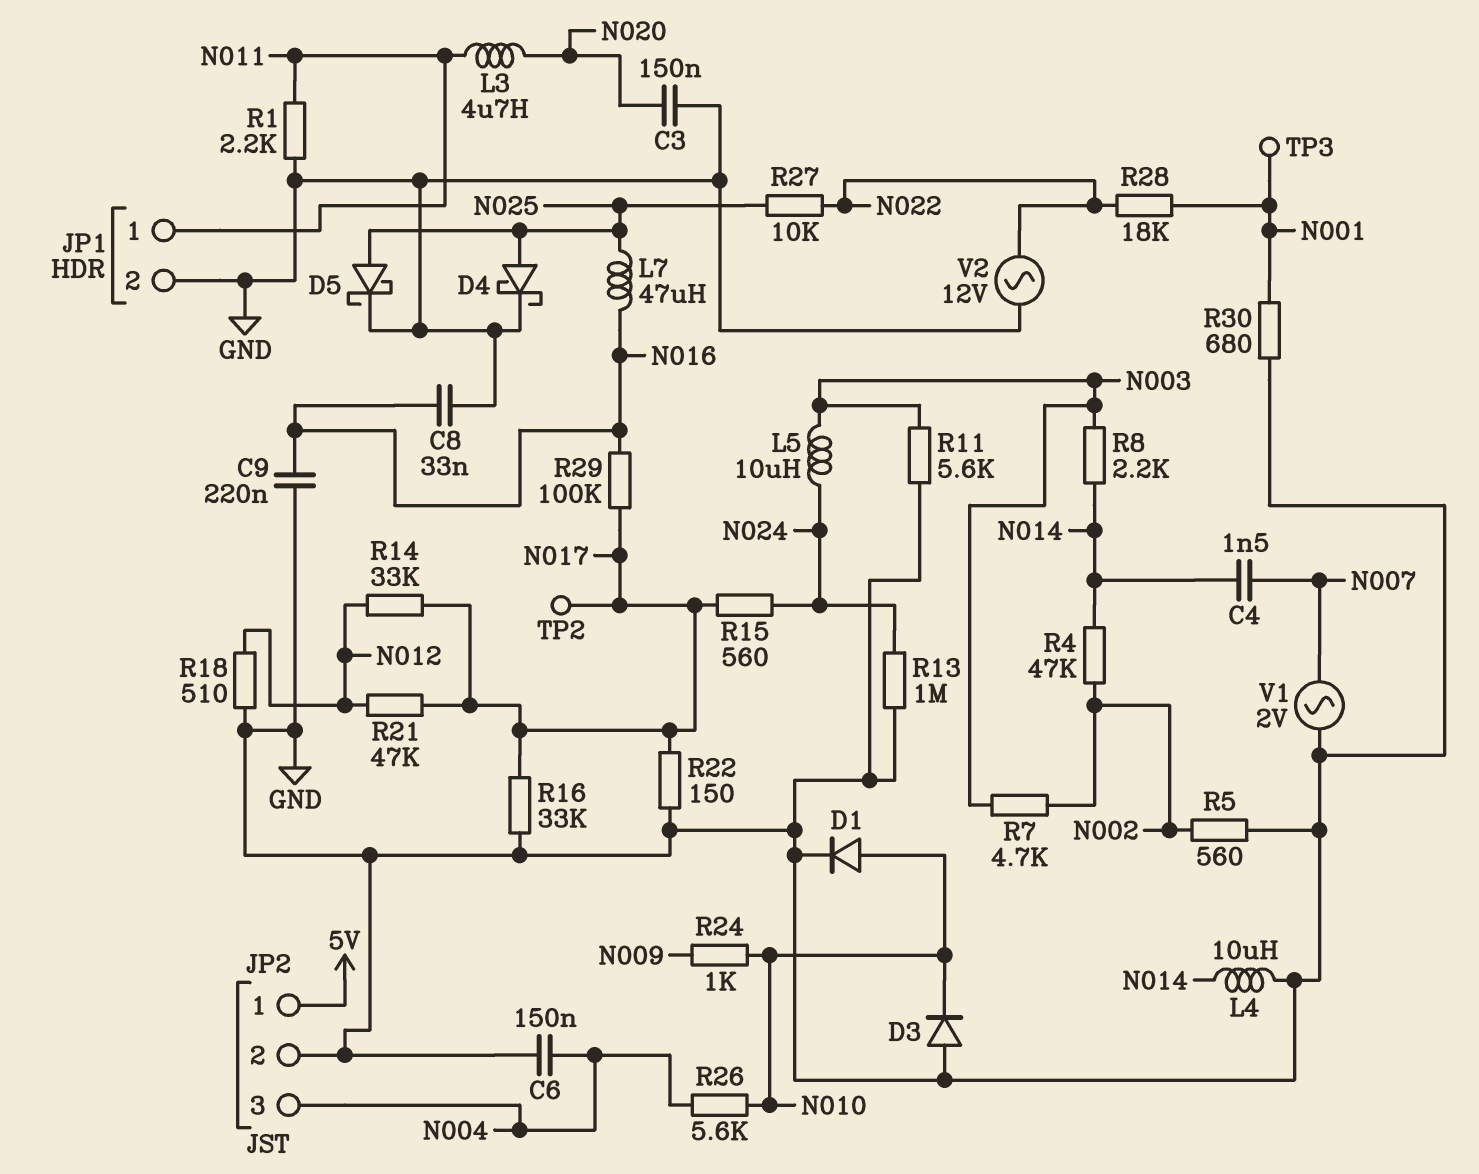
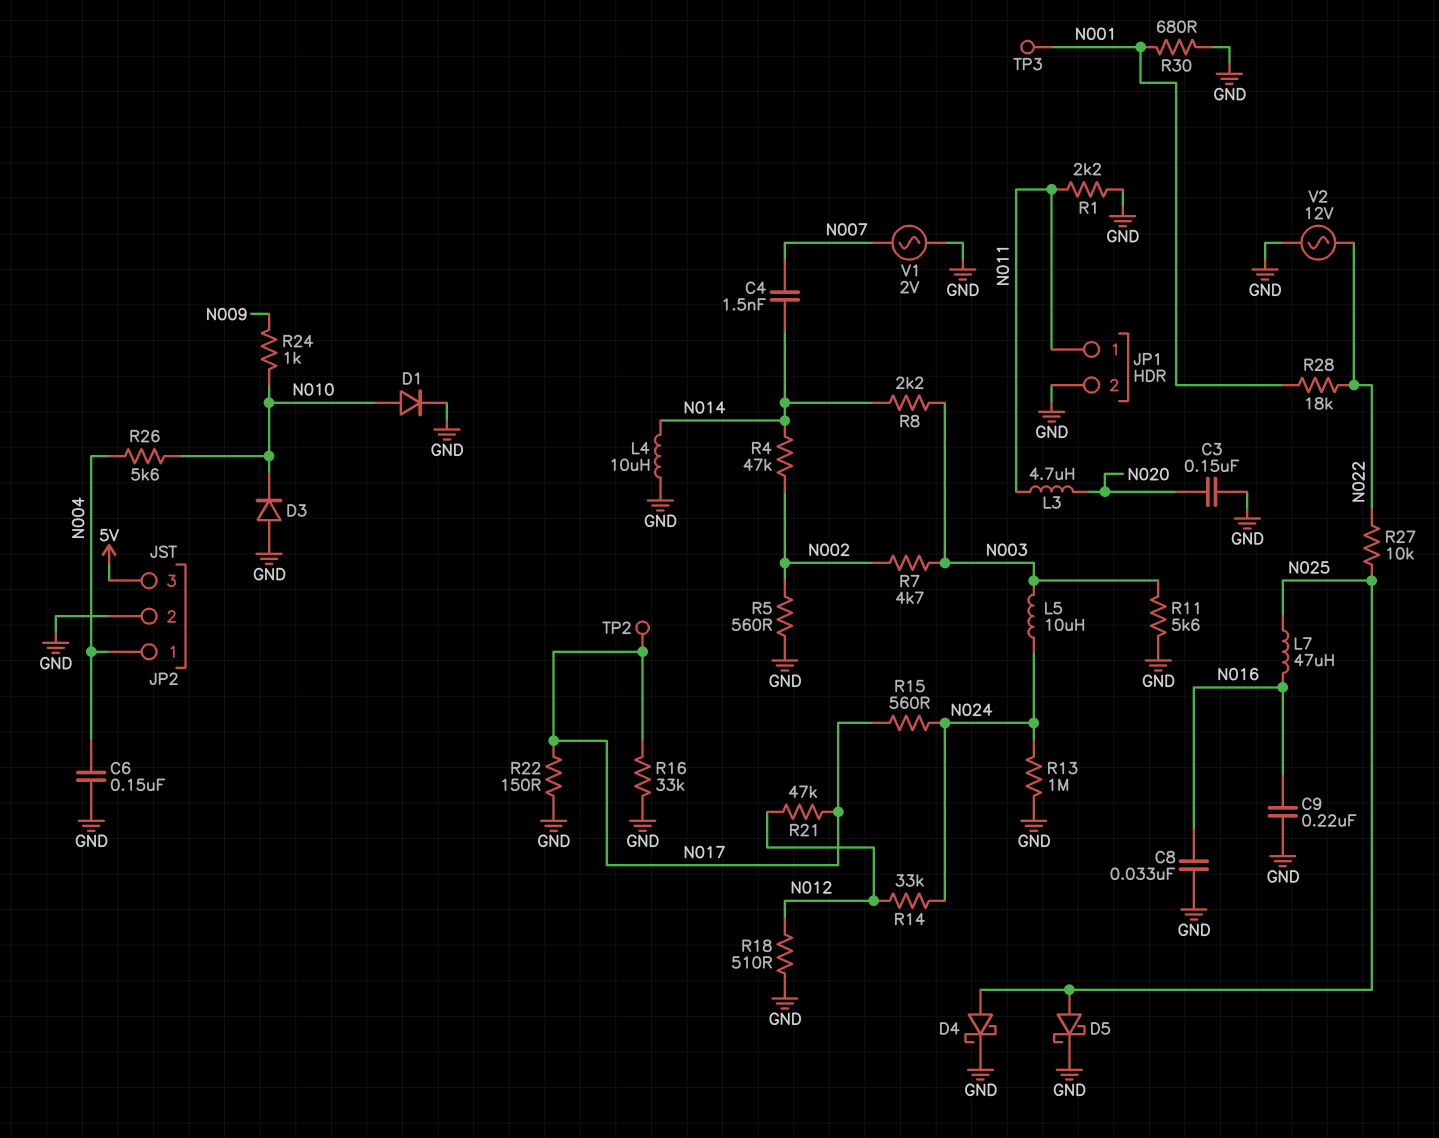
JP2 pin 1: 5V -> N004
JP2 pin 3: N004 -> 5V
R14: 33k (N012, N017) -> 33k (N012, N024)
R29: 100k (N016, N017) -> none

